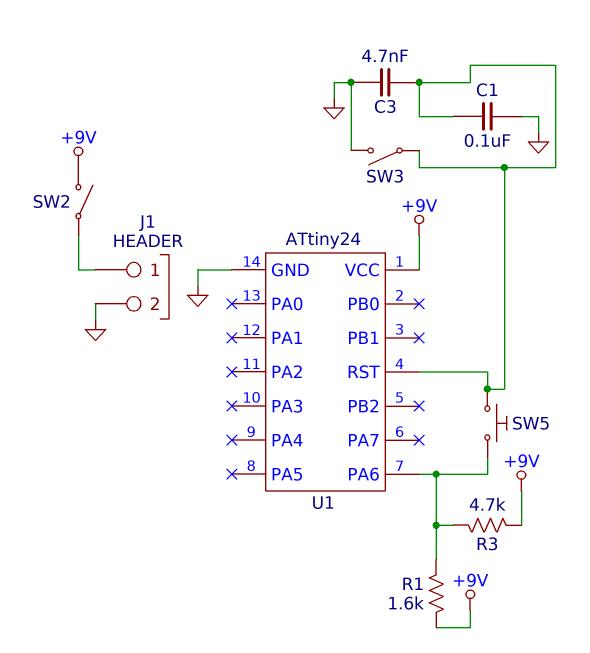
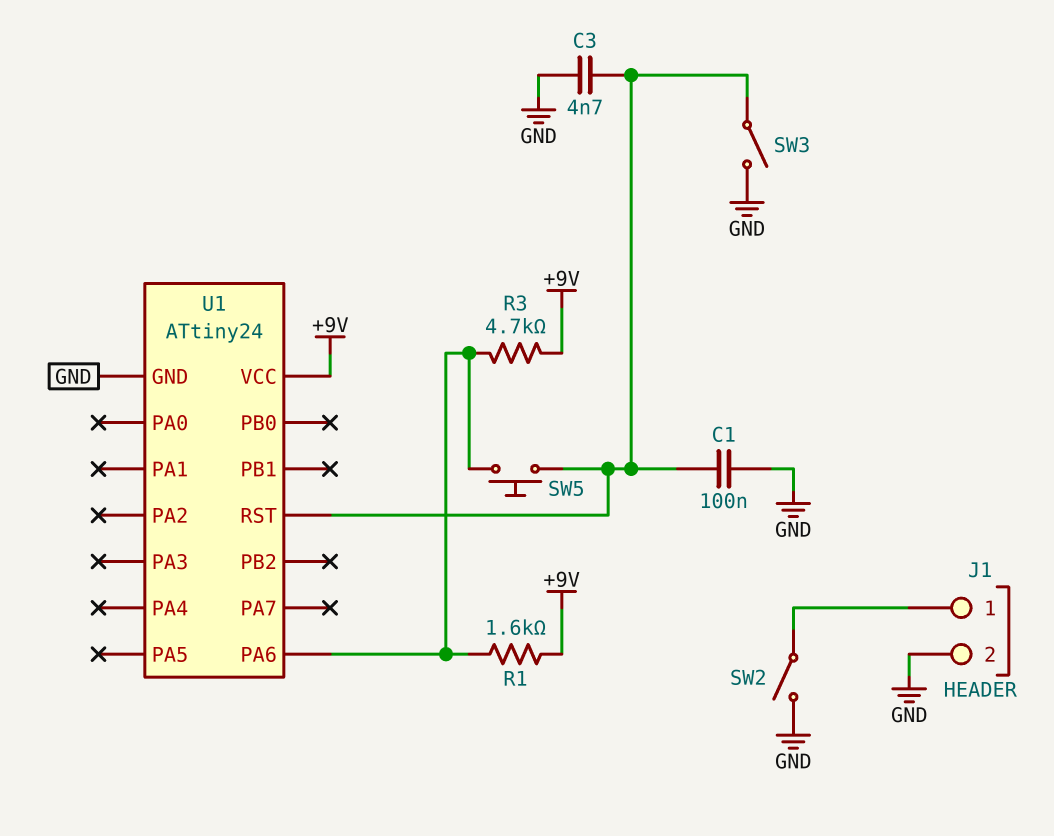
SW2: switch (+9V, J1/1) -> switch (GND, J1/1)

